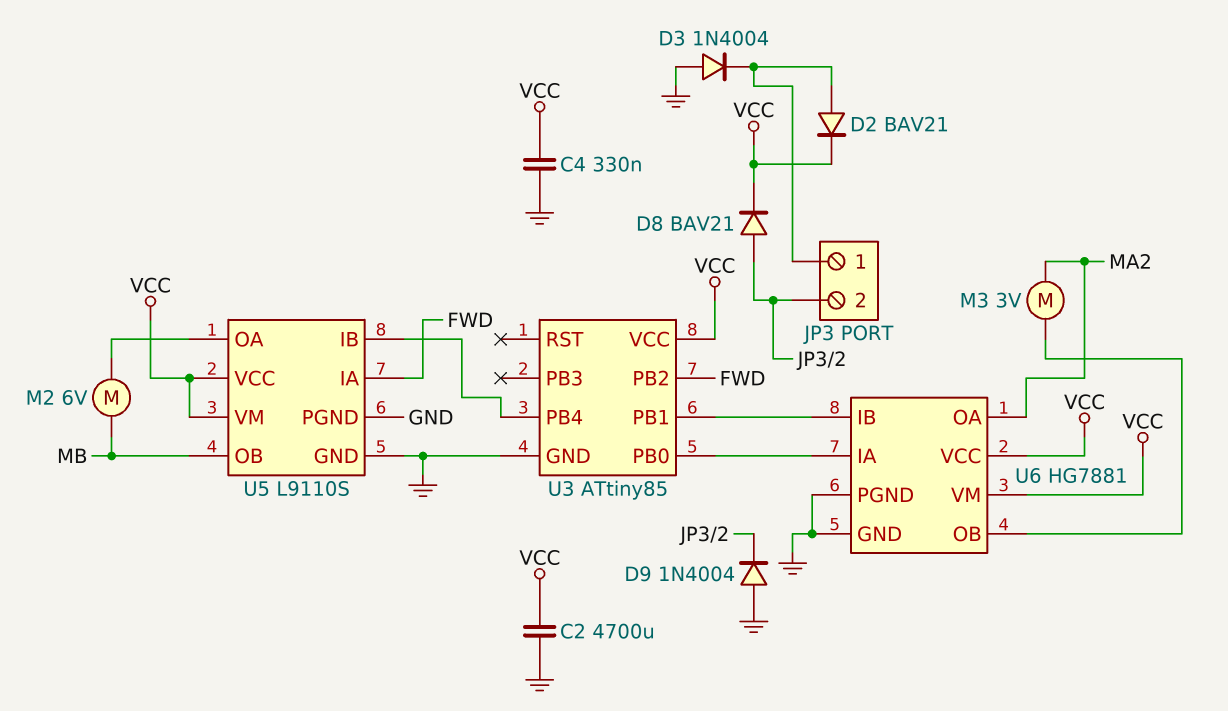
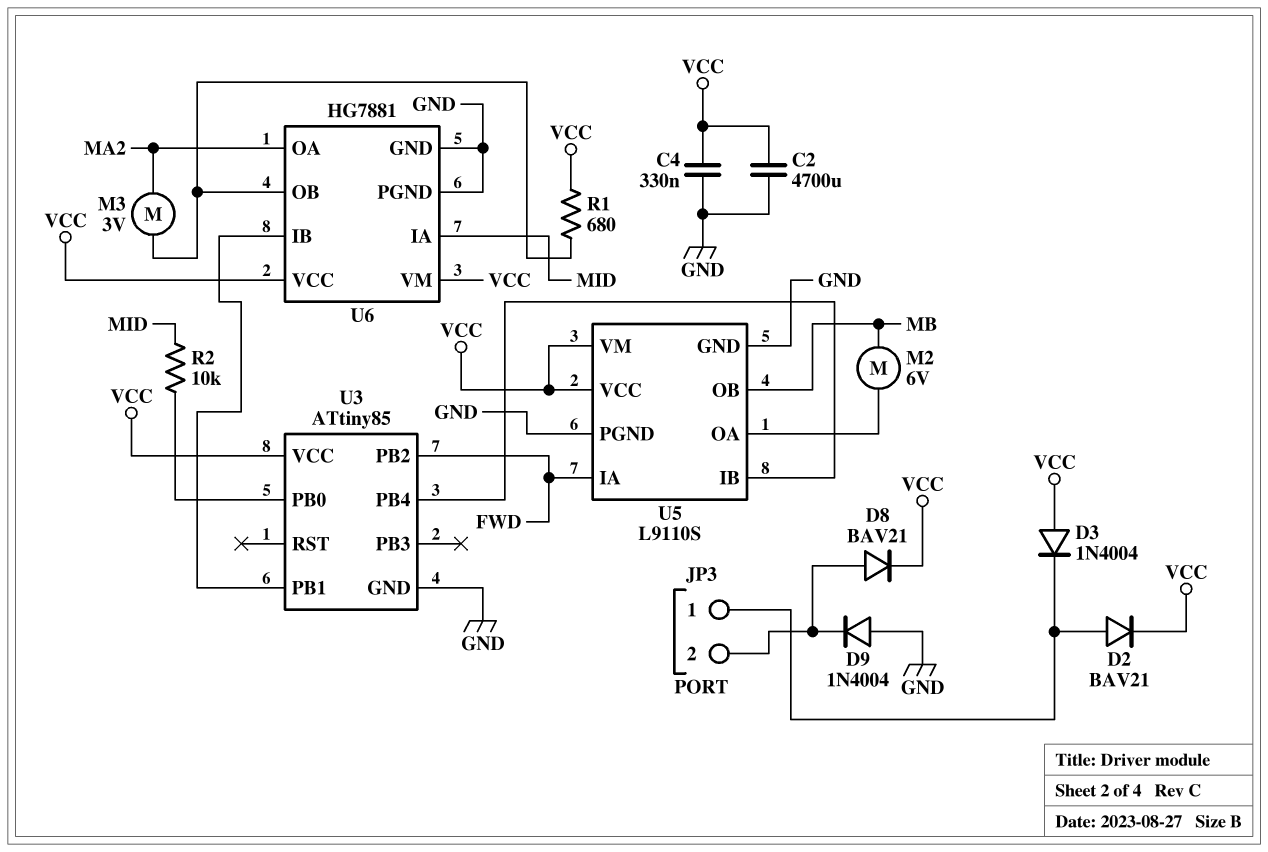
D3: diode 1N4004 (A GND, K JP3/1) -> diode 1N4004 (A VCC, K JP3/1)
R1: none -> 680 (U6/OB, VCC)
R2: none -> 10k (MID, U3/PB0)
U6 pin IA: U3/PB0 -> MID

